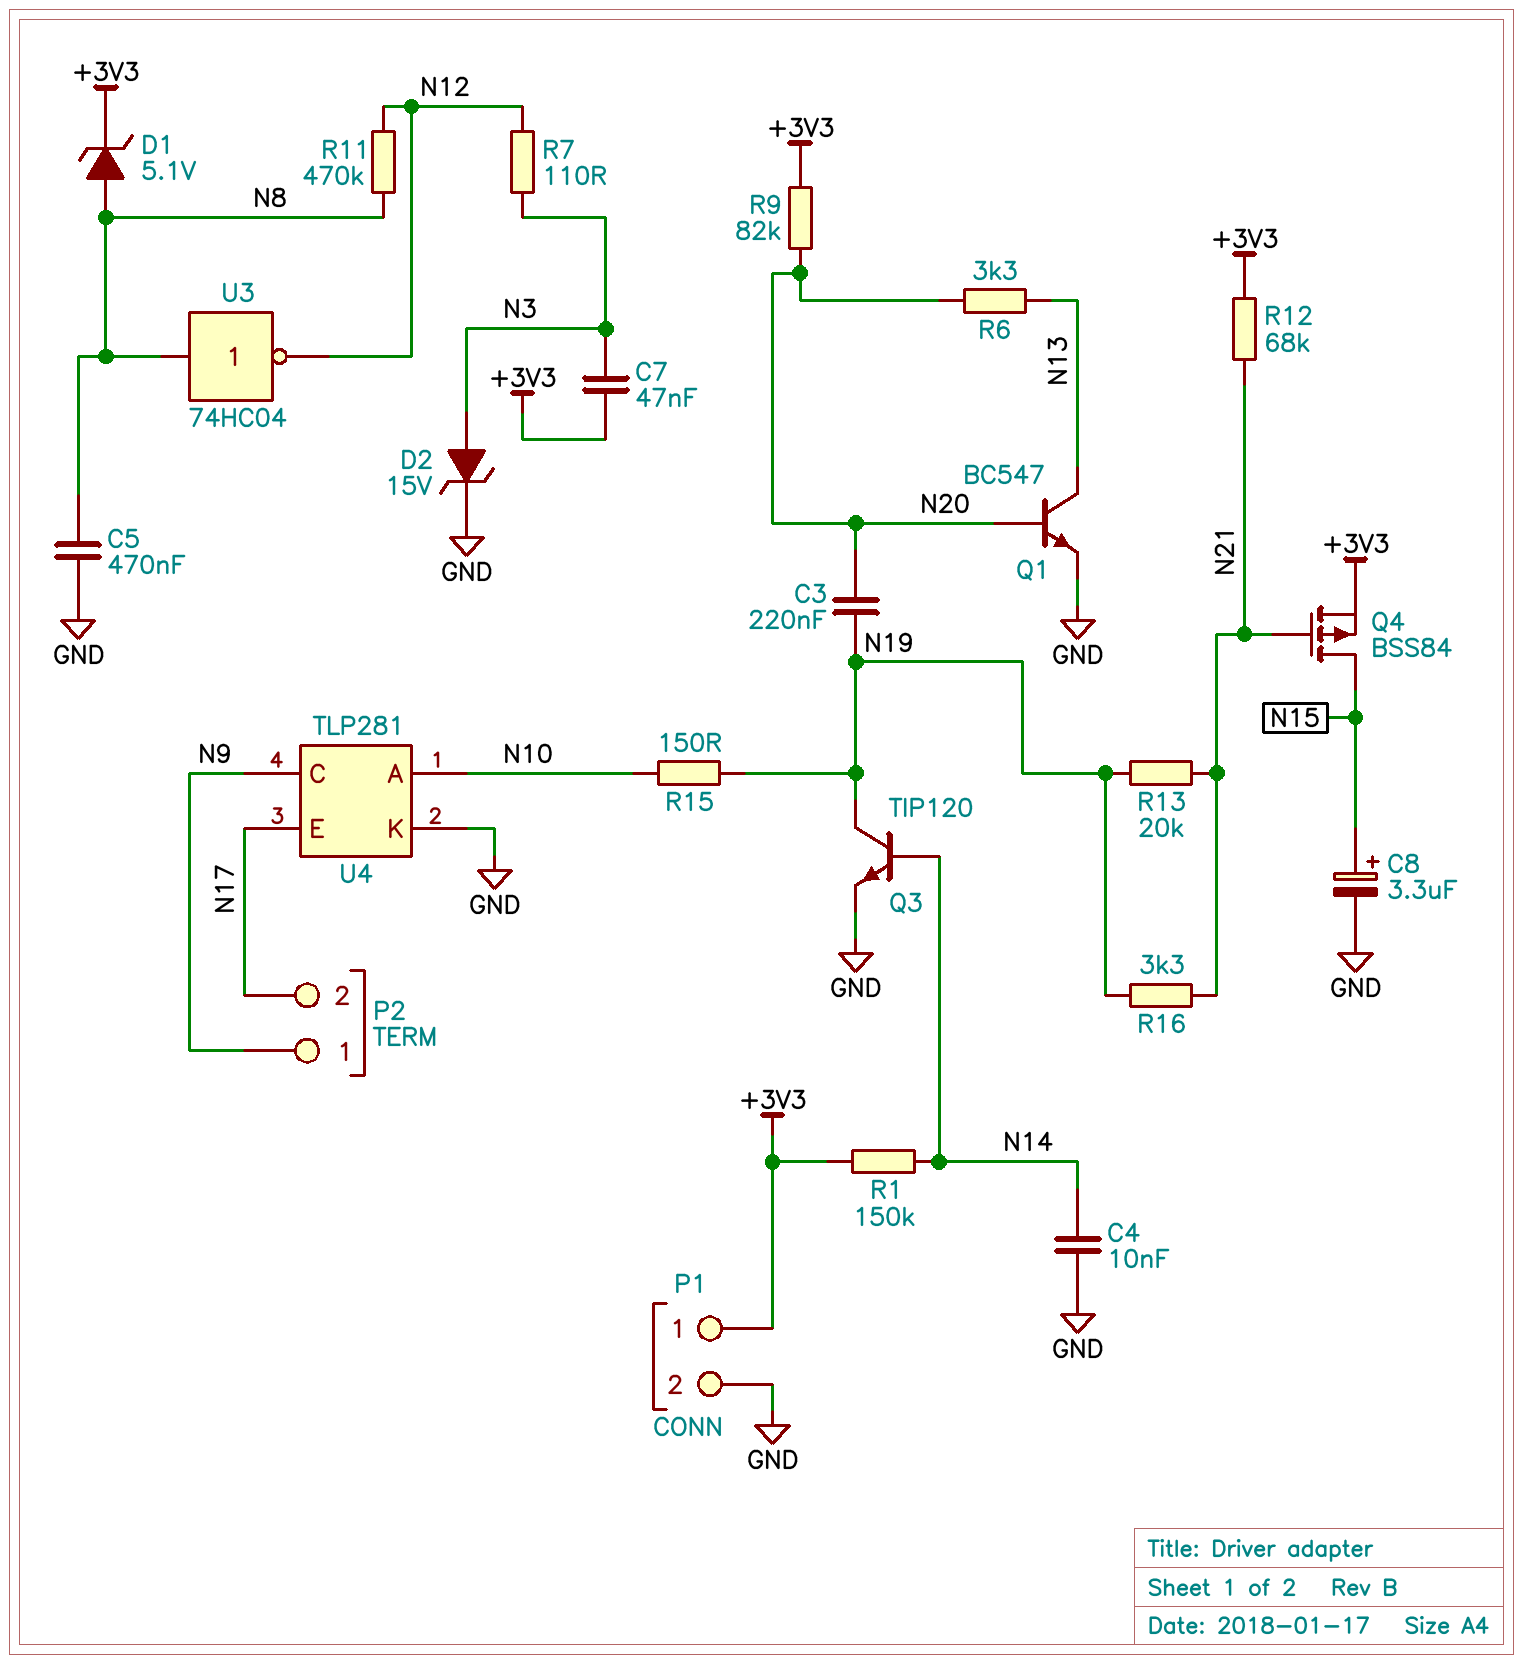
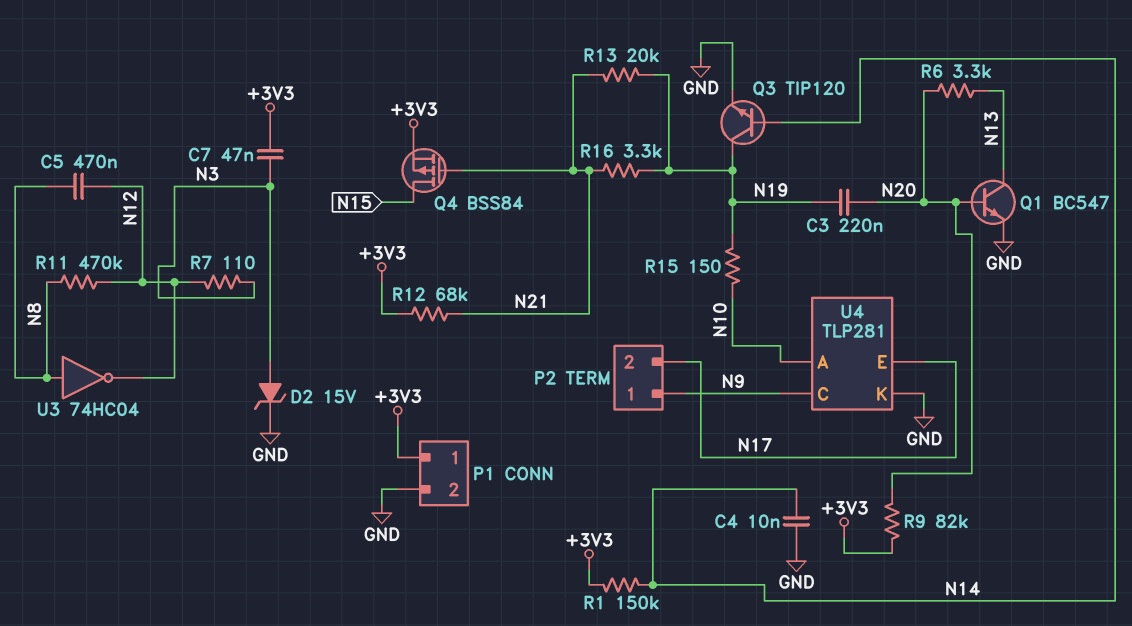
C5: 470nF (GND, N8) -> 470nF (N8, N12)
C8: 3.3uF (plus N15, minus GND) -> none
D1: zener 5.1V (A N8, K +3V3) -> none

